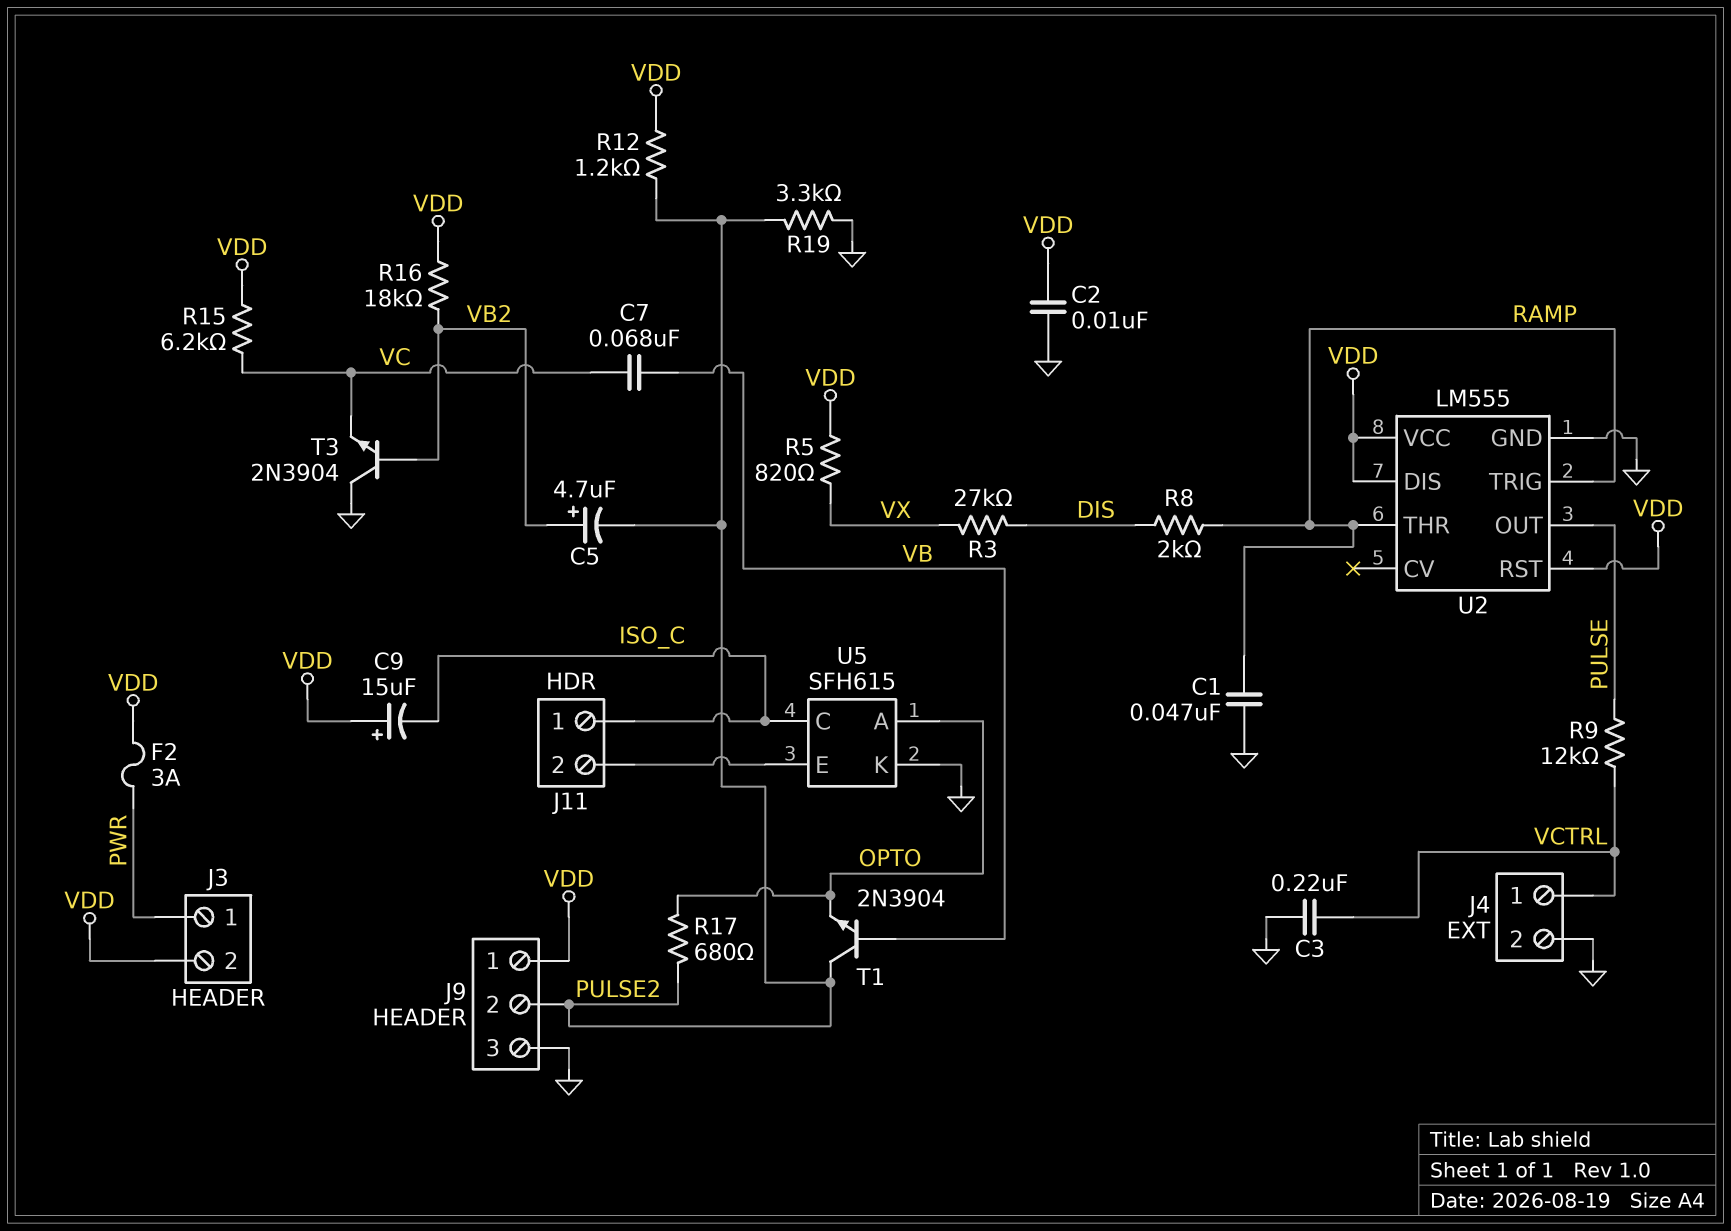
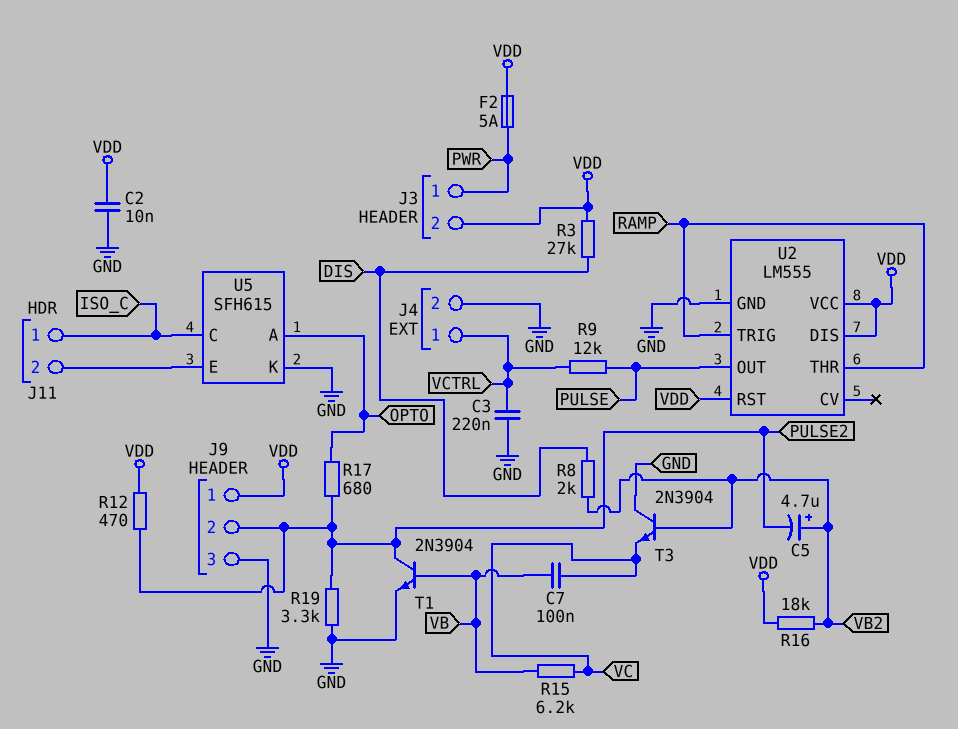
C1: 47nF (GND, RAMP) -> none
C7: 68nF (VB, VC) -> 100nF (VB, VC)
C9: 15uF (plus VDD, minus ISO_C) -> none
F2: 3A (PWR, VDD) -> 5A (PWR, VDD)
R3: 27k (DIS, VX) -> 27k (DIS, VDD)
R5: 820 (VDD, VX) -> none
R8: 2k (DIS, RAMP) -> 2k (DIS, VB2)
R12: 1.2k (PULSE2, VDD) -> 470 (PULSE2, VDD)
R15: 6.2k (VC, VDD) -> 6.2k (VB, VC)
T1: NPN 2N3904 (B VB, C PULSE2, E OPTO) -> NPN 2N3904 (B VB, C PULSE2, E GND)

